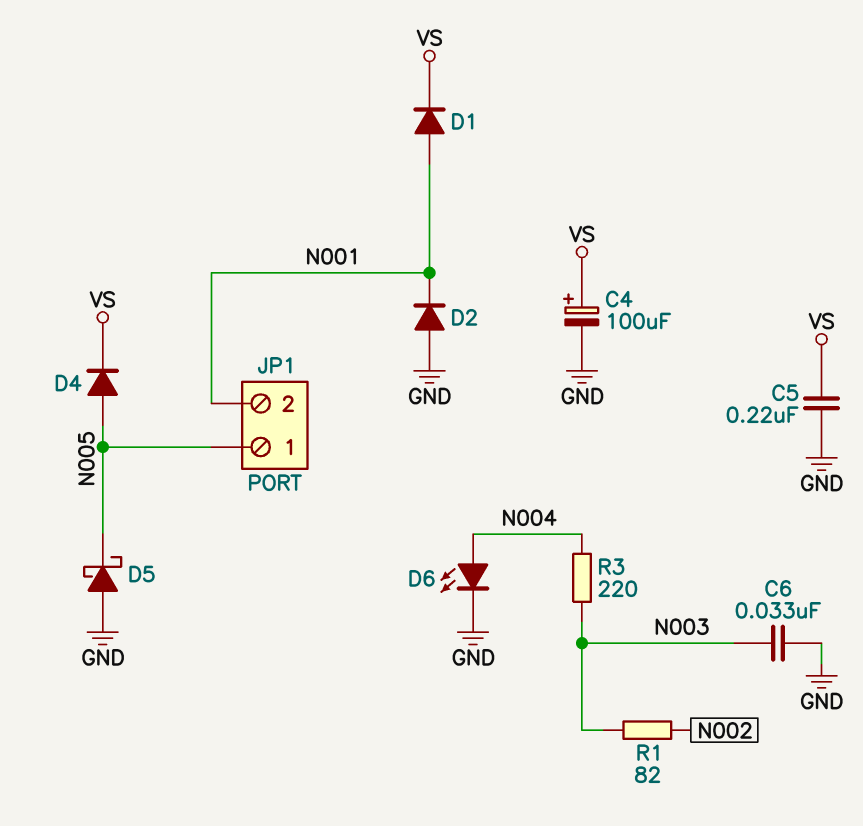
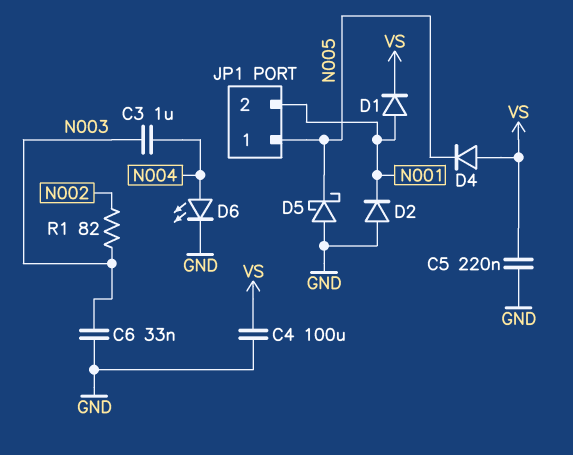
C3: none -> 1uF (N003, N004)
C4: 100uF (plus VS, minus GND) -> 100uF (GND, VS)
D4: diode (A N005, K VS) -> diode (A VS, K N005)
R3: 220 (N003, N004) -> none

